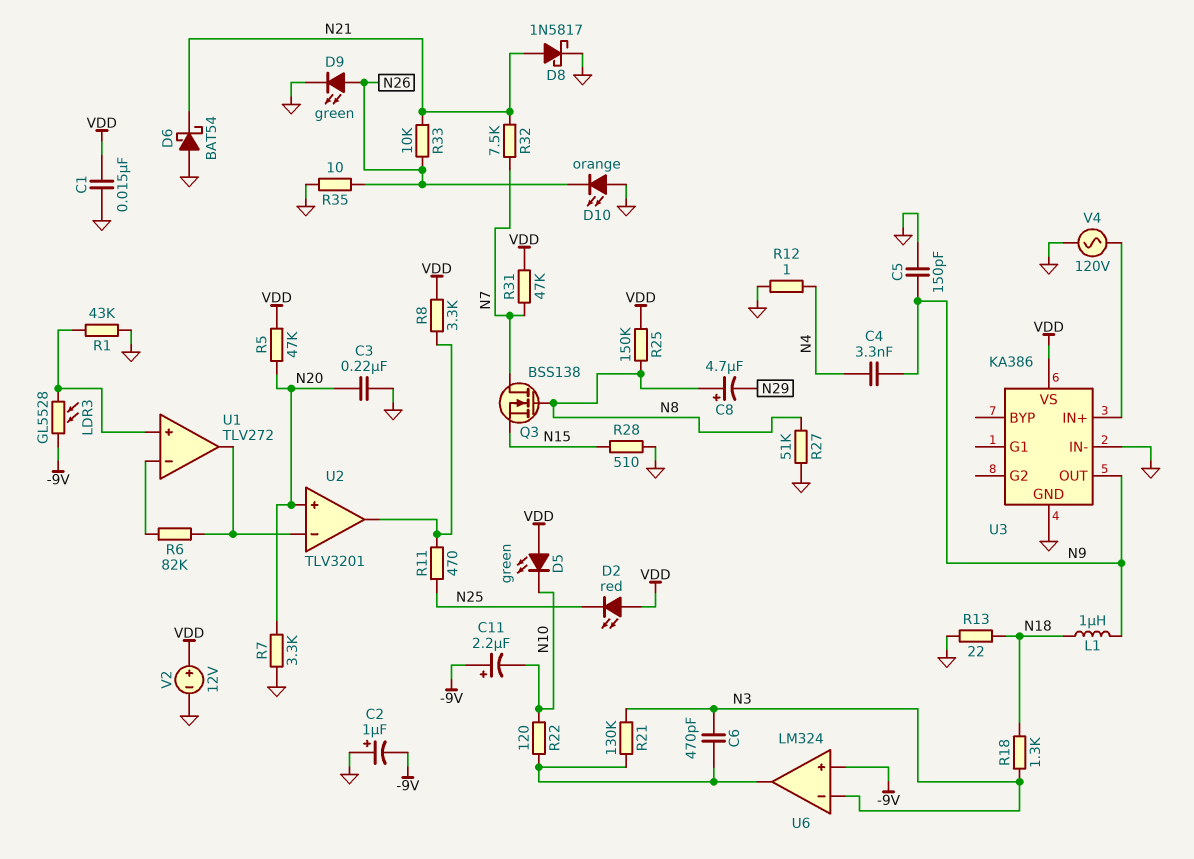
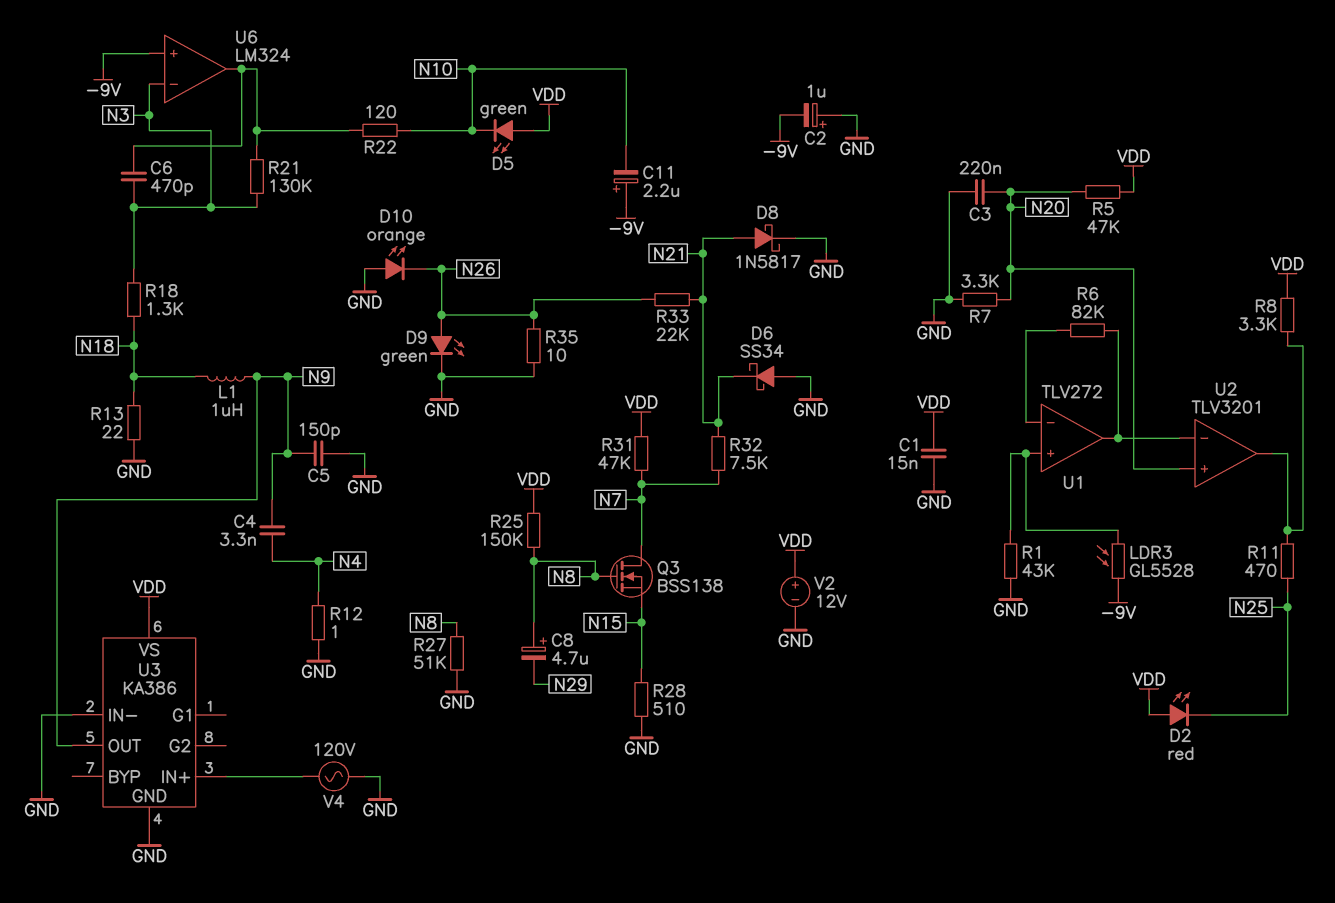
D6: schottky BAT54 (A GND, K N21) -> schottky SS34 (A GND, K N21)
R33: 10k (N21, N26) -> 22k (N21, N26)

